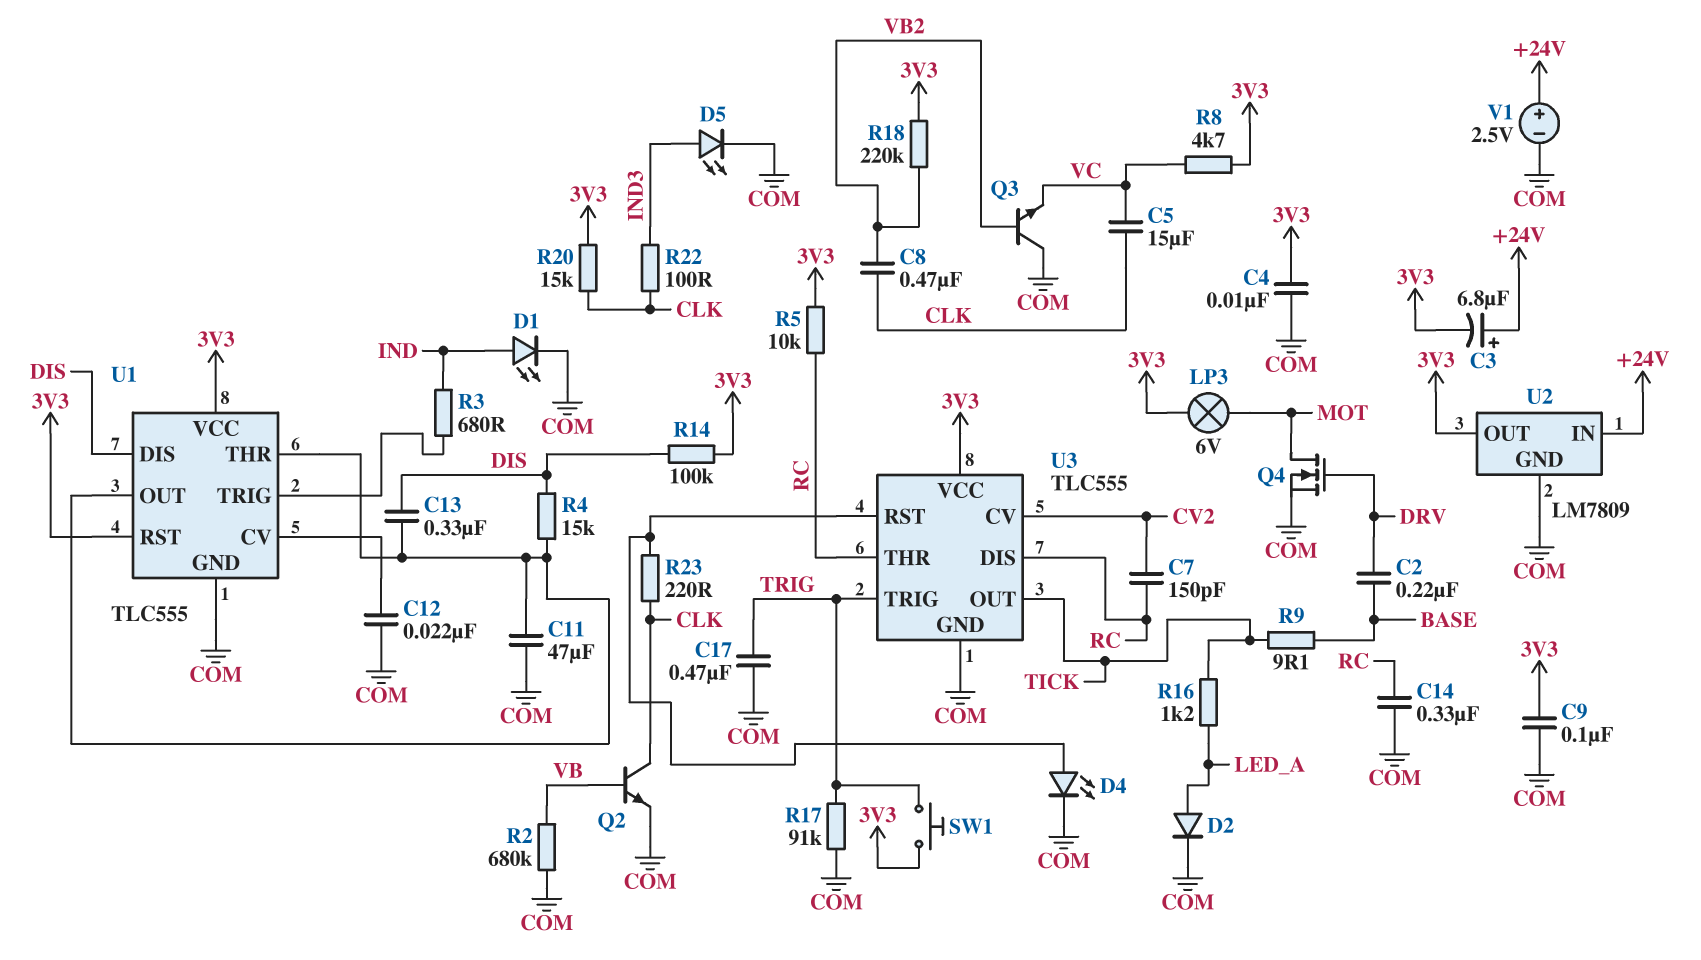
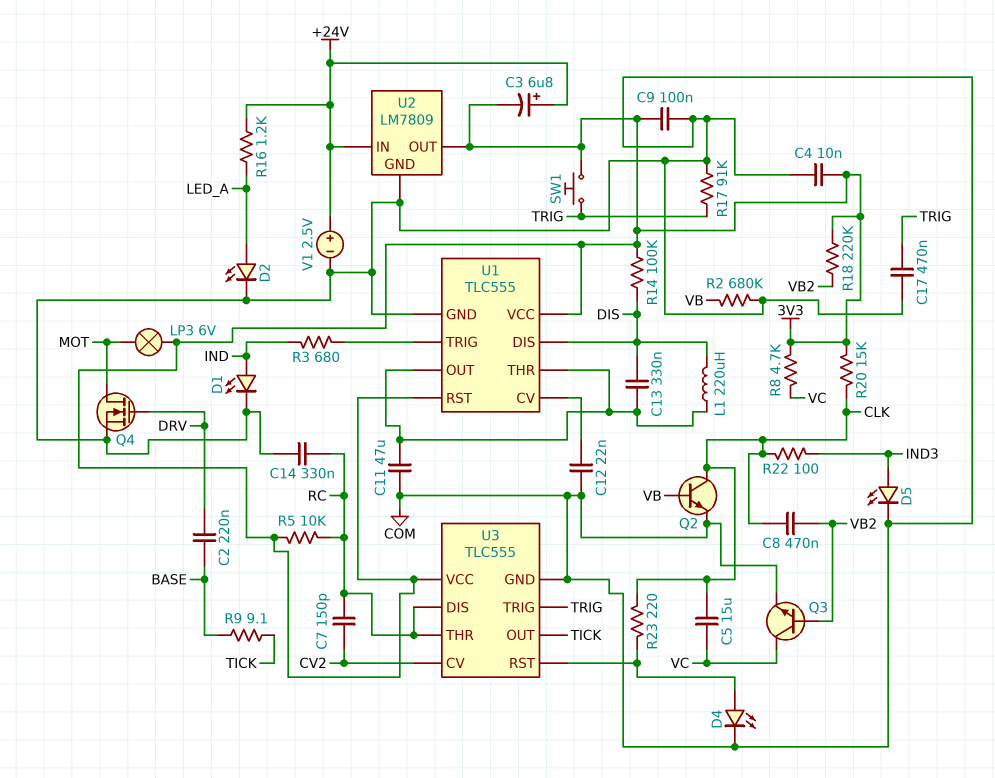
D2: diode (A LED_A, K COM) -> LED (A LED_A, K COM)
L1: none -> 220uH (DIS, U1/OUT)
Q3: NPN (B VB2, C COM, E VC) -> NPN (B VB2, C VC, E COM)
R4: 15k (DIS, U1/OUT) -> none
R16: 1.2k (LED_A, TICK) -> 1.2k (+24V, LED_A)

